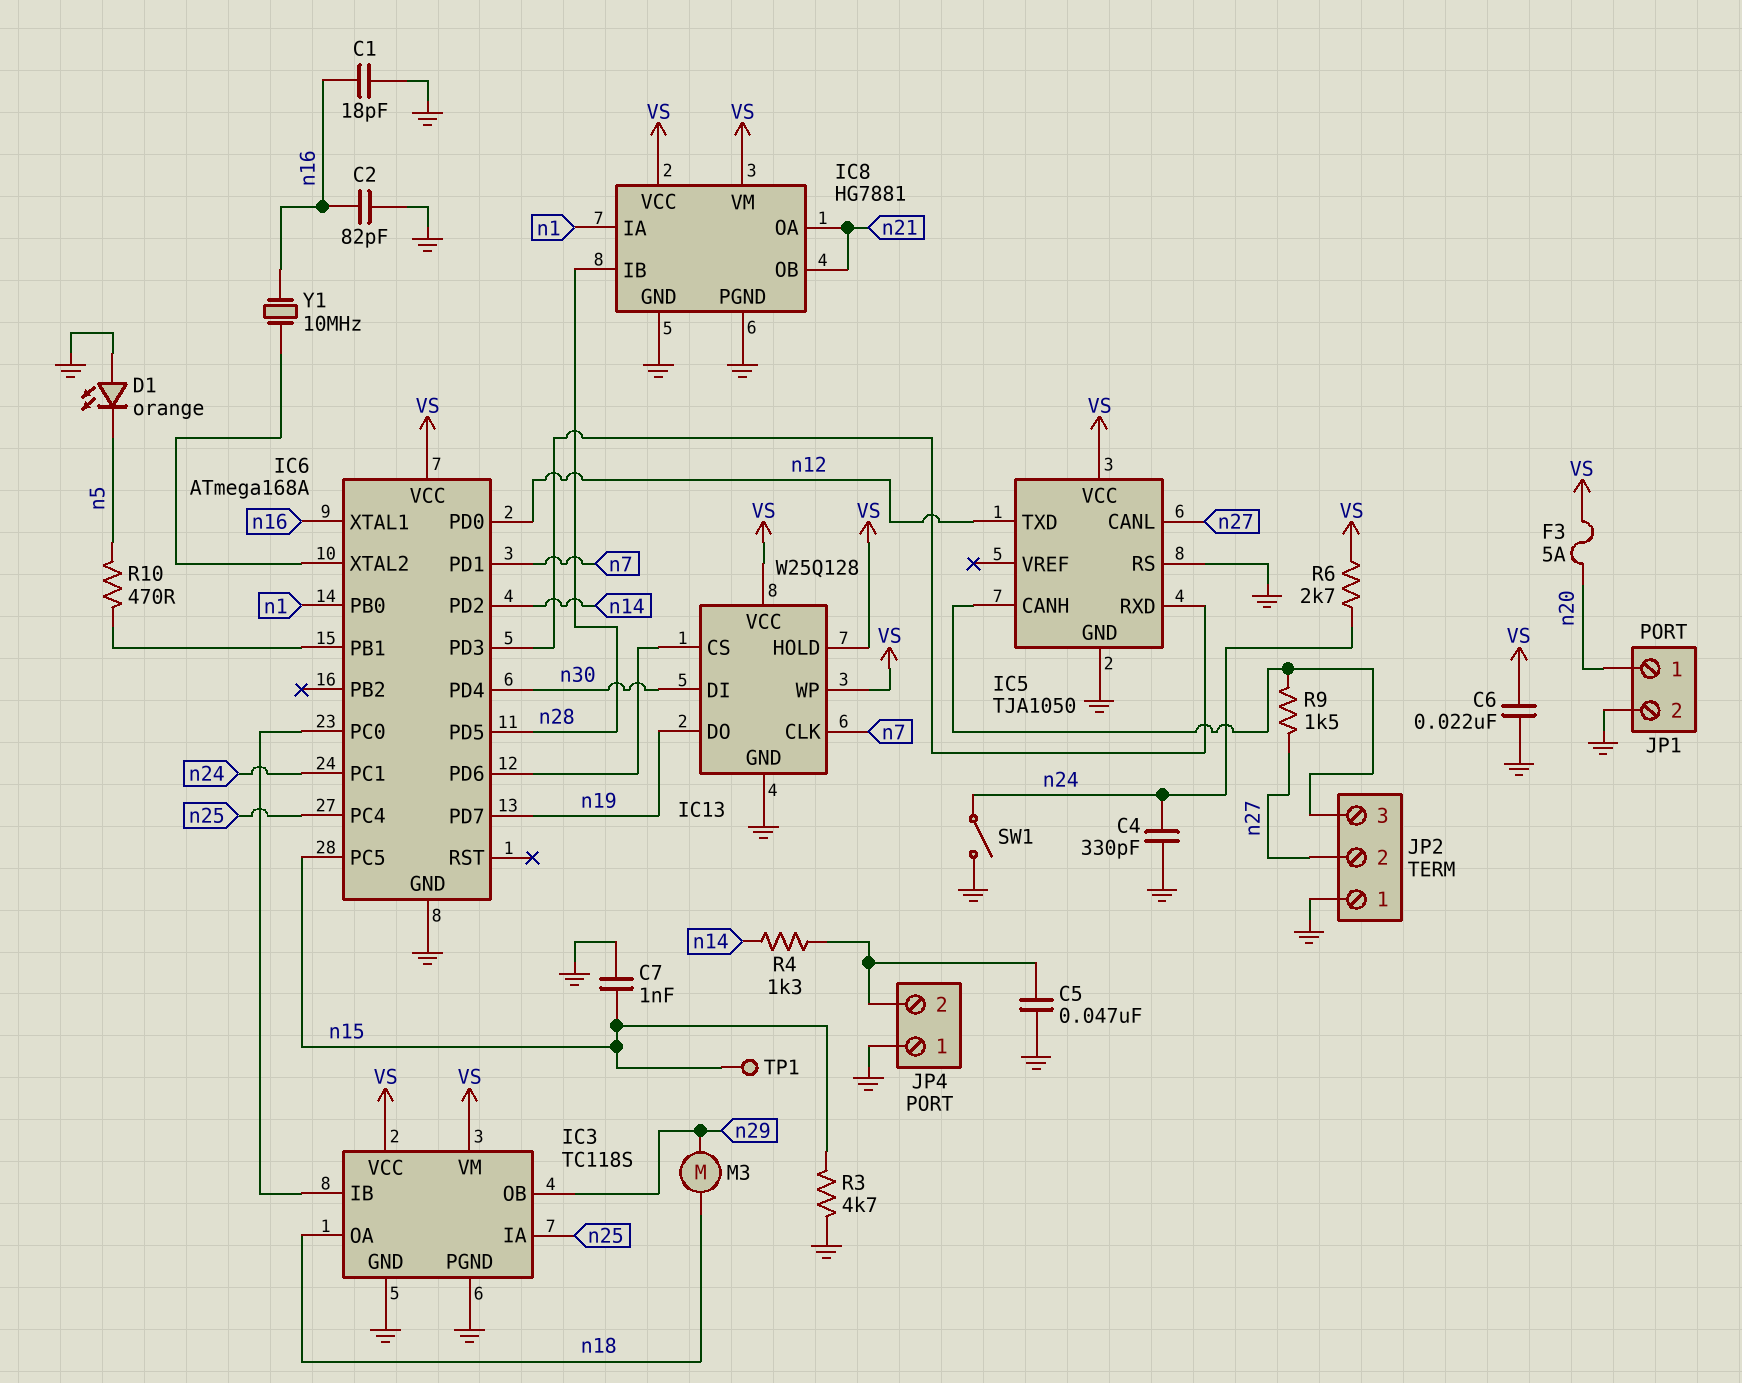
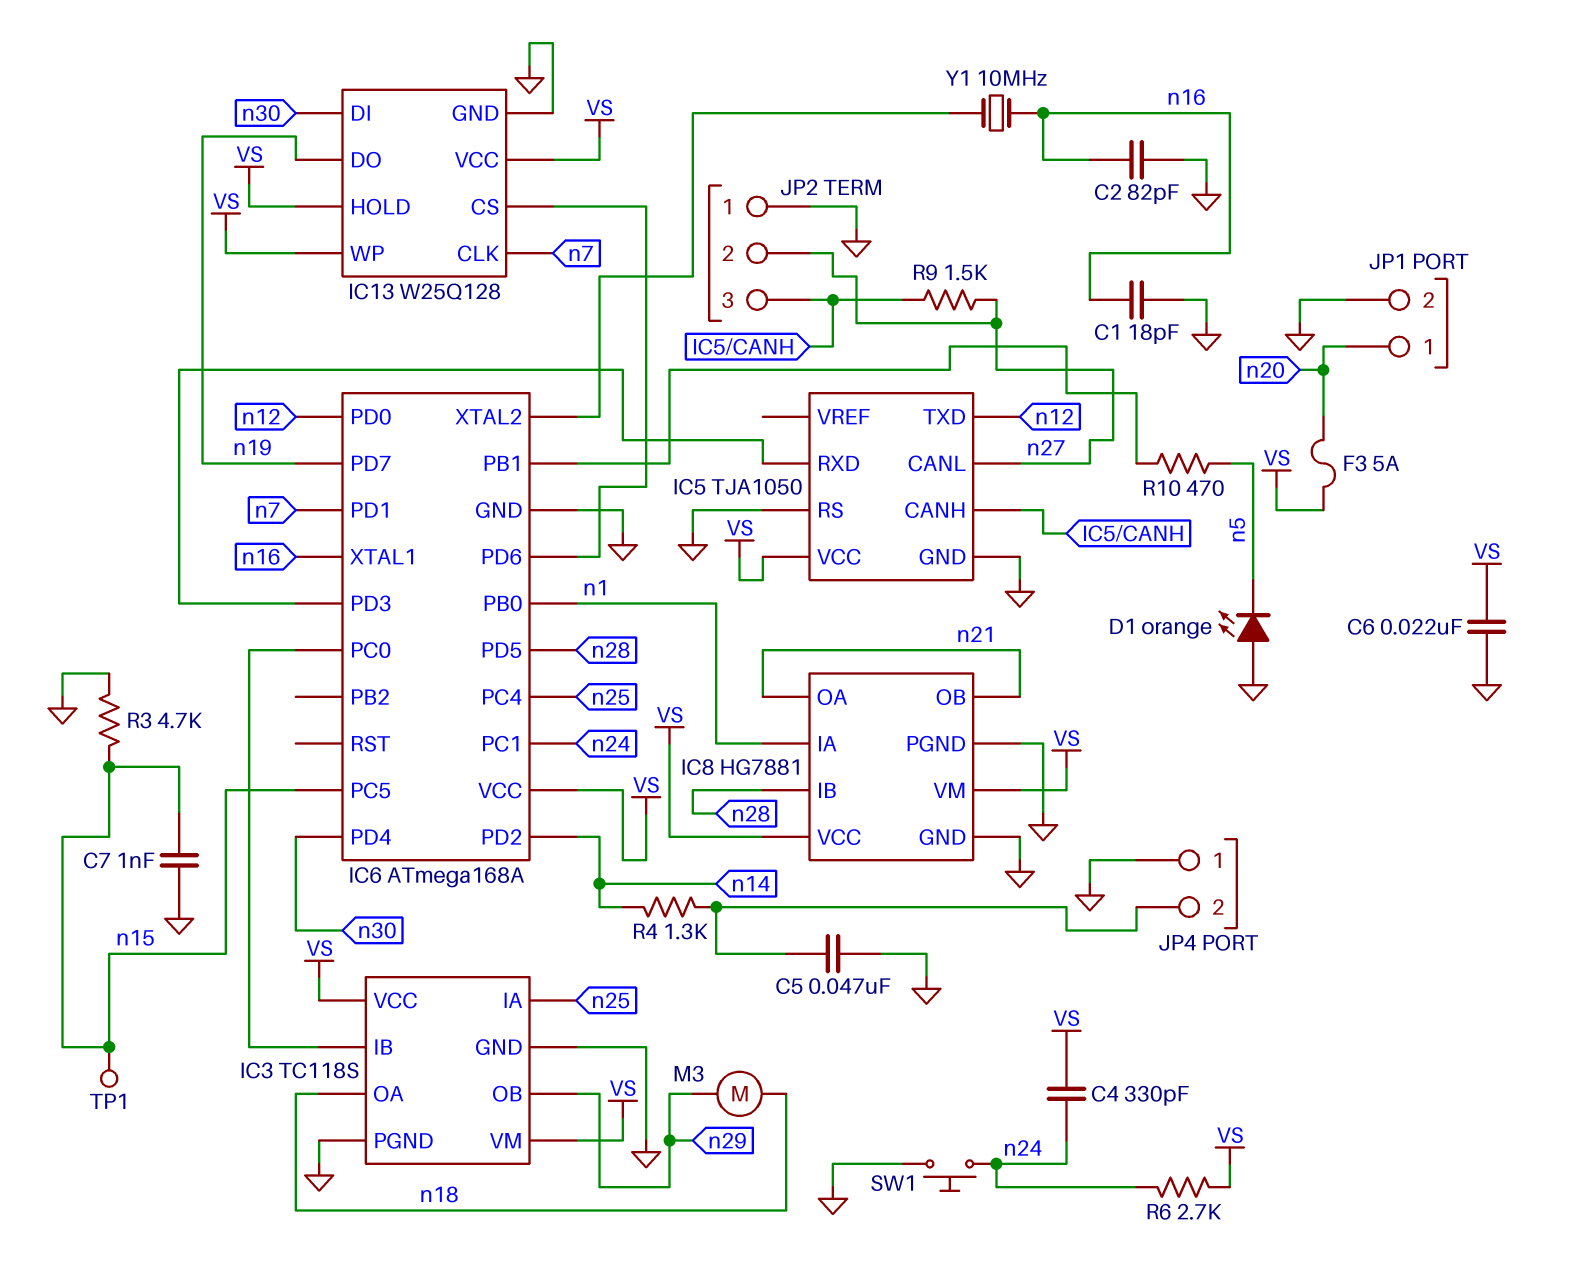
C4: 330pF (GND, n24) -> 330pF (VS, n24)
SW1: switch (GND, n24) -> button (GND, n24)

